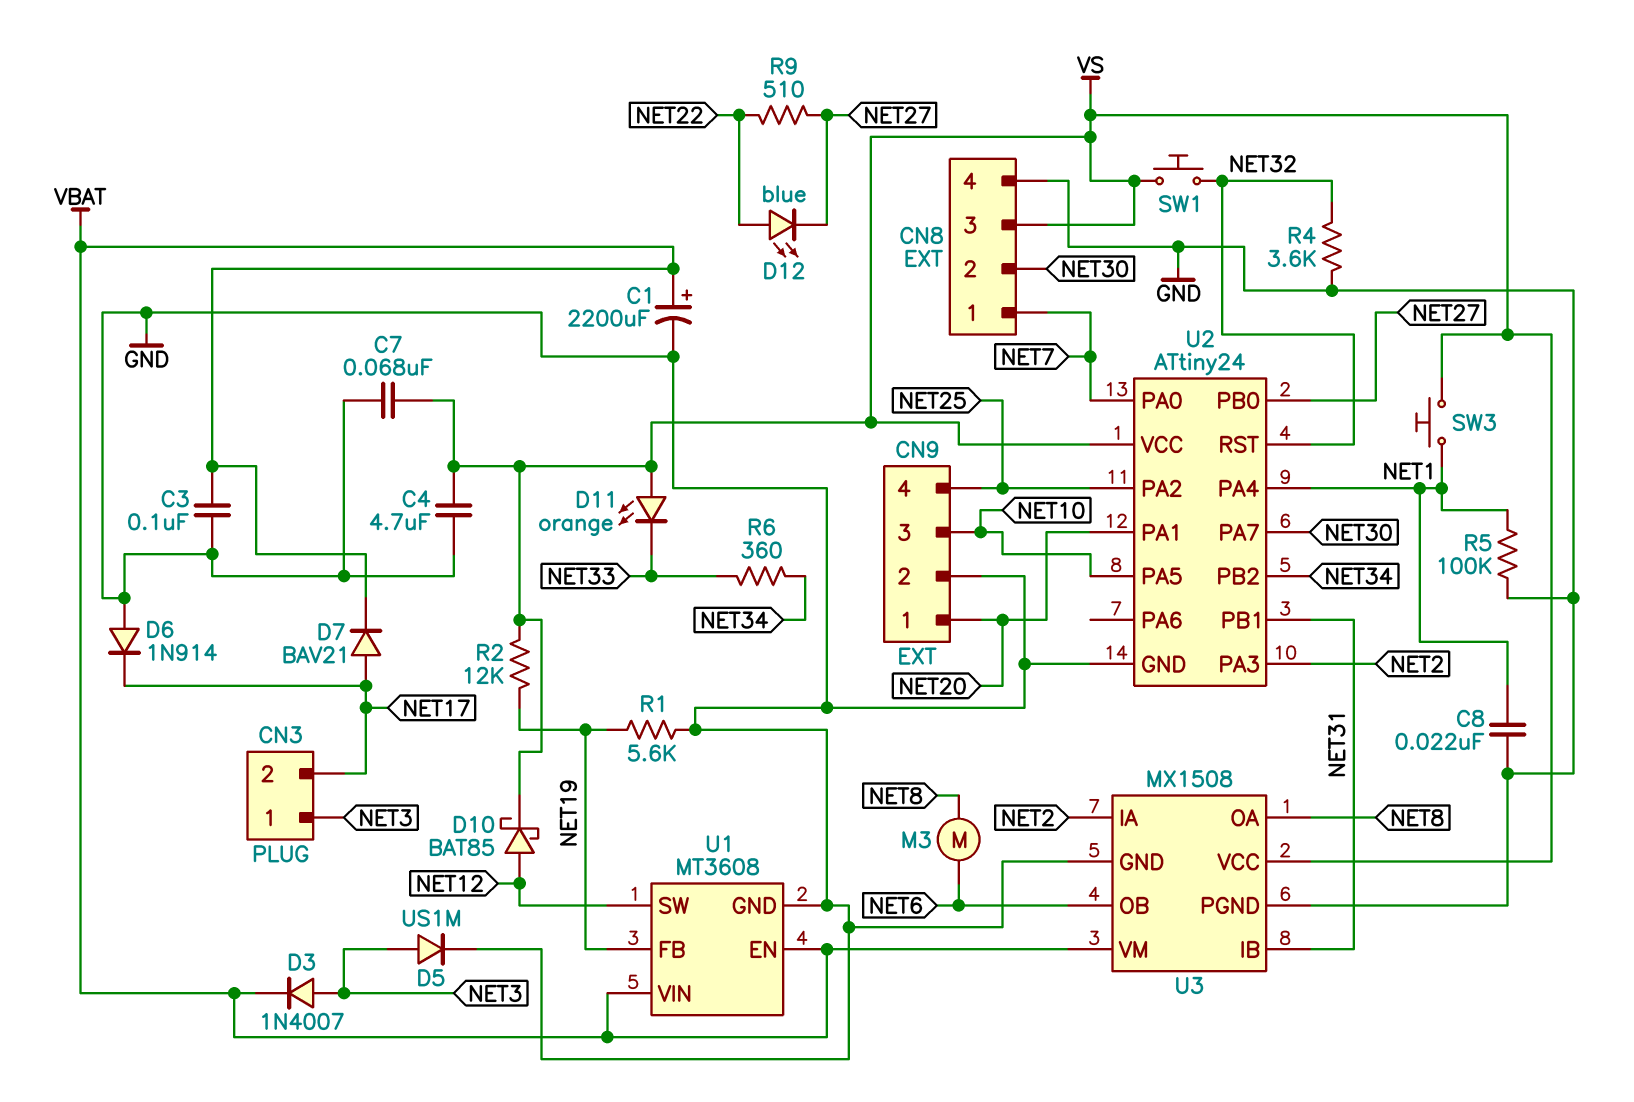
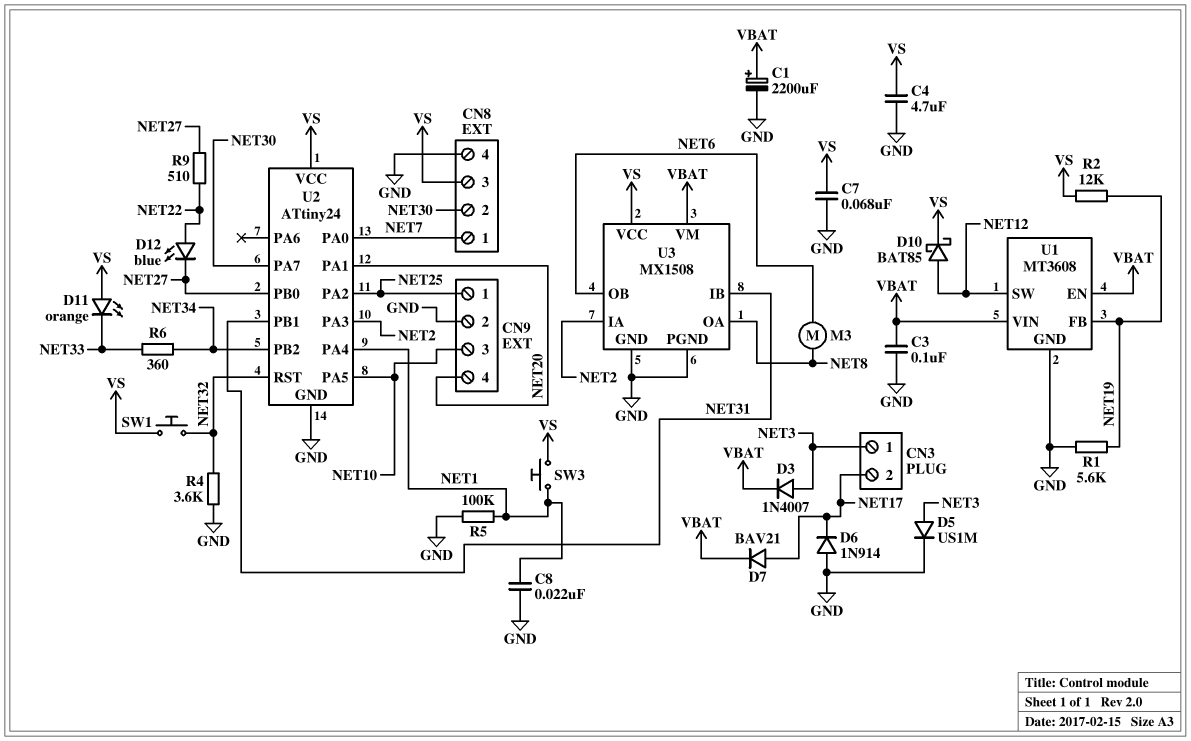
CN9 pin 1: NET20 -> NET25
CN9 pin 4: NET25 -> NET20

